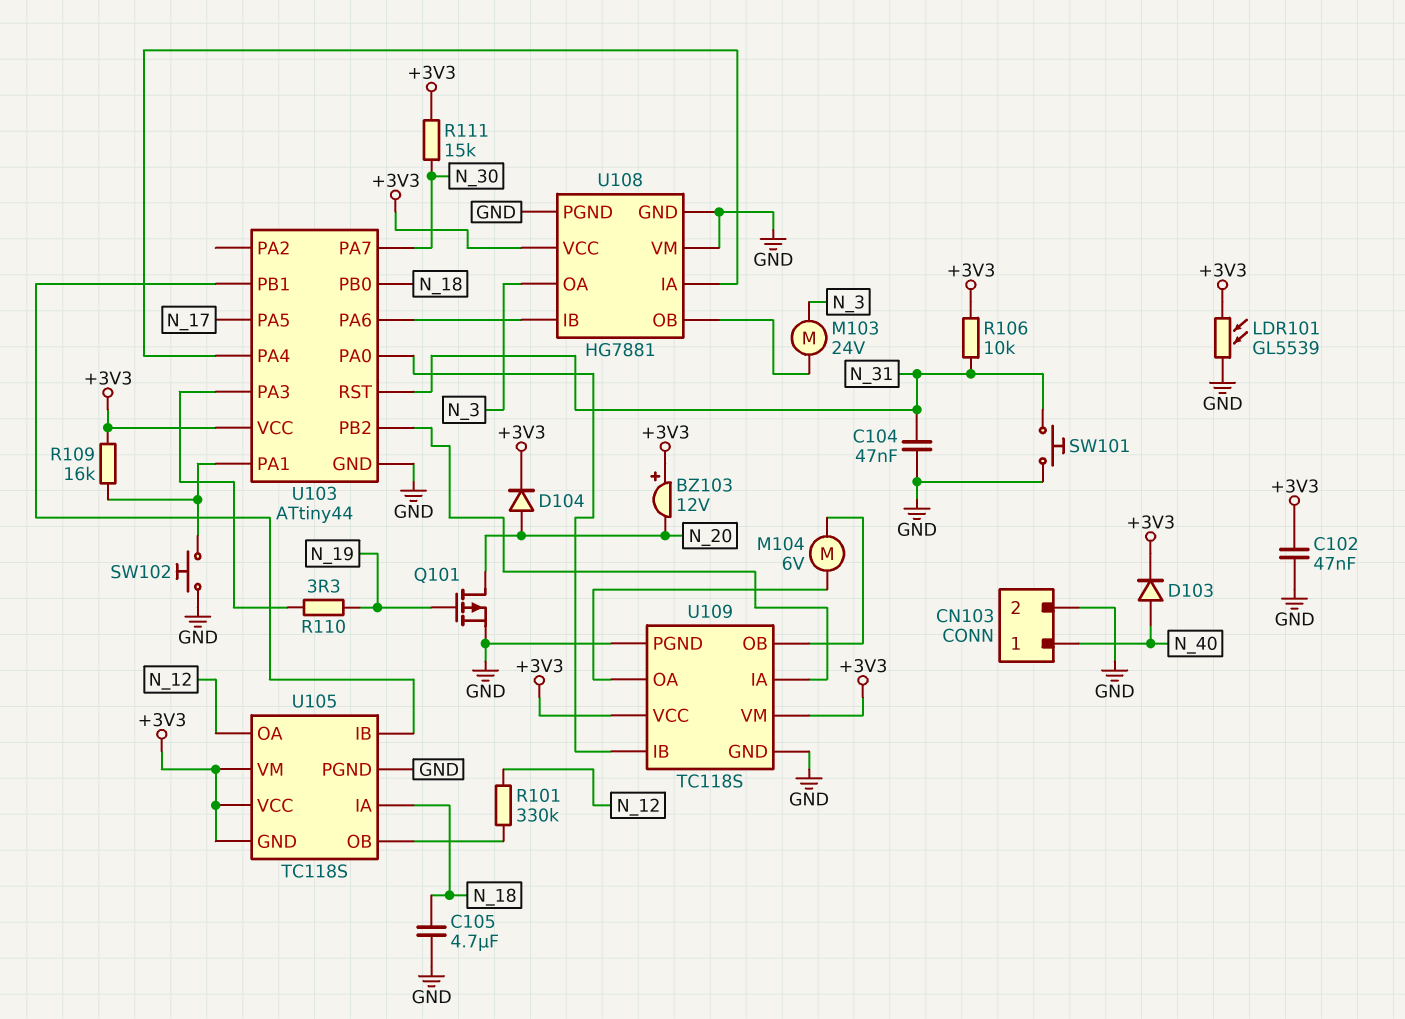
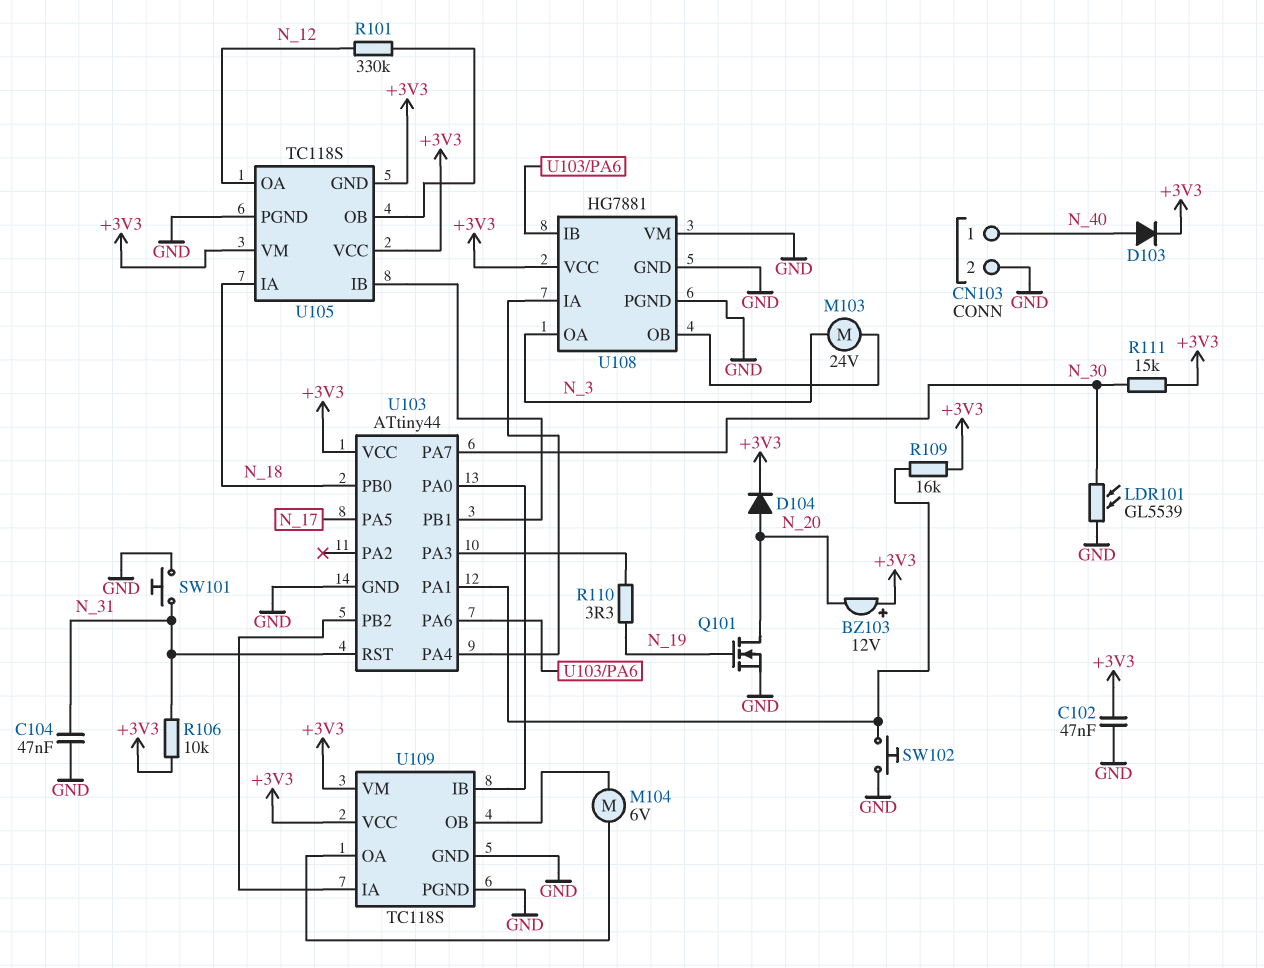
C105: 4.7uF (GND, N_18) -> none
LDR101: GL5539 (+3V3, GND) -> GL5539 (GND, N_30)
Q101: PMOS (G N_19, D N_20, S GND) -> NMOS (G N_19, D N_20, S GND)

